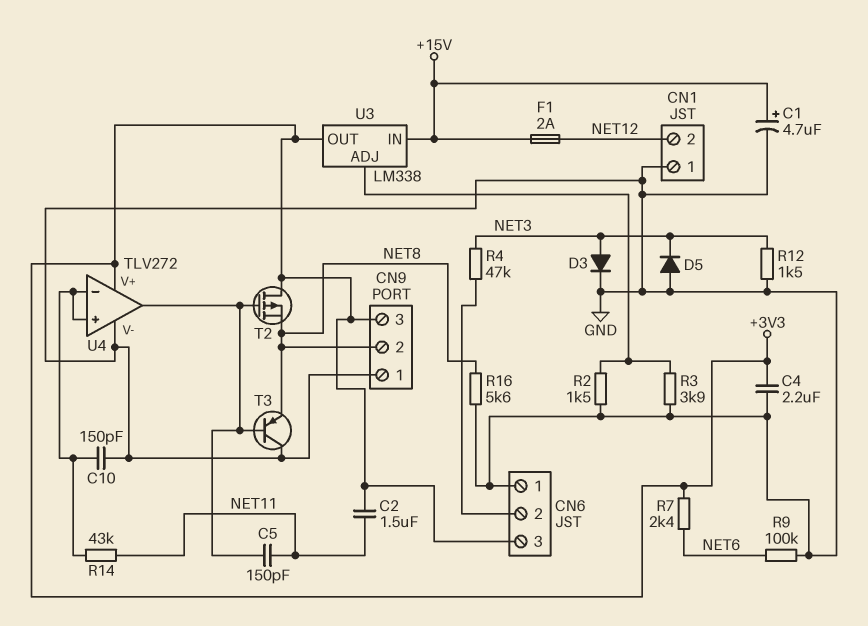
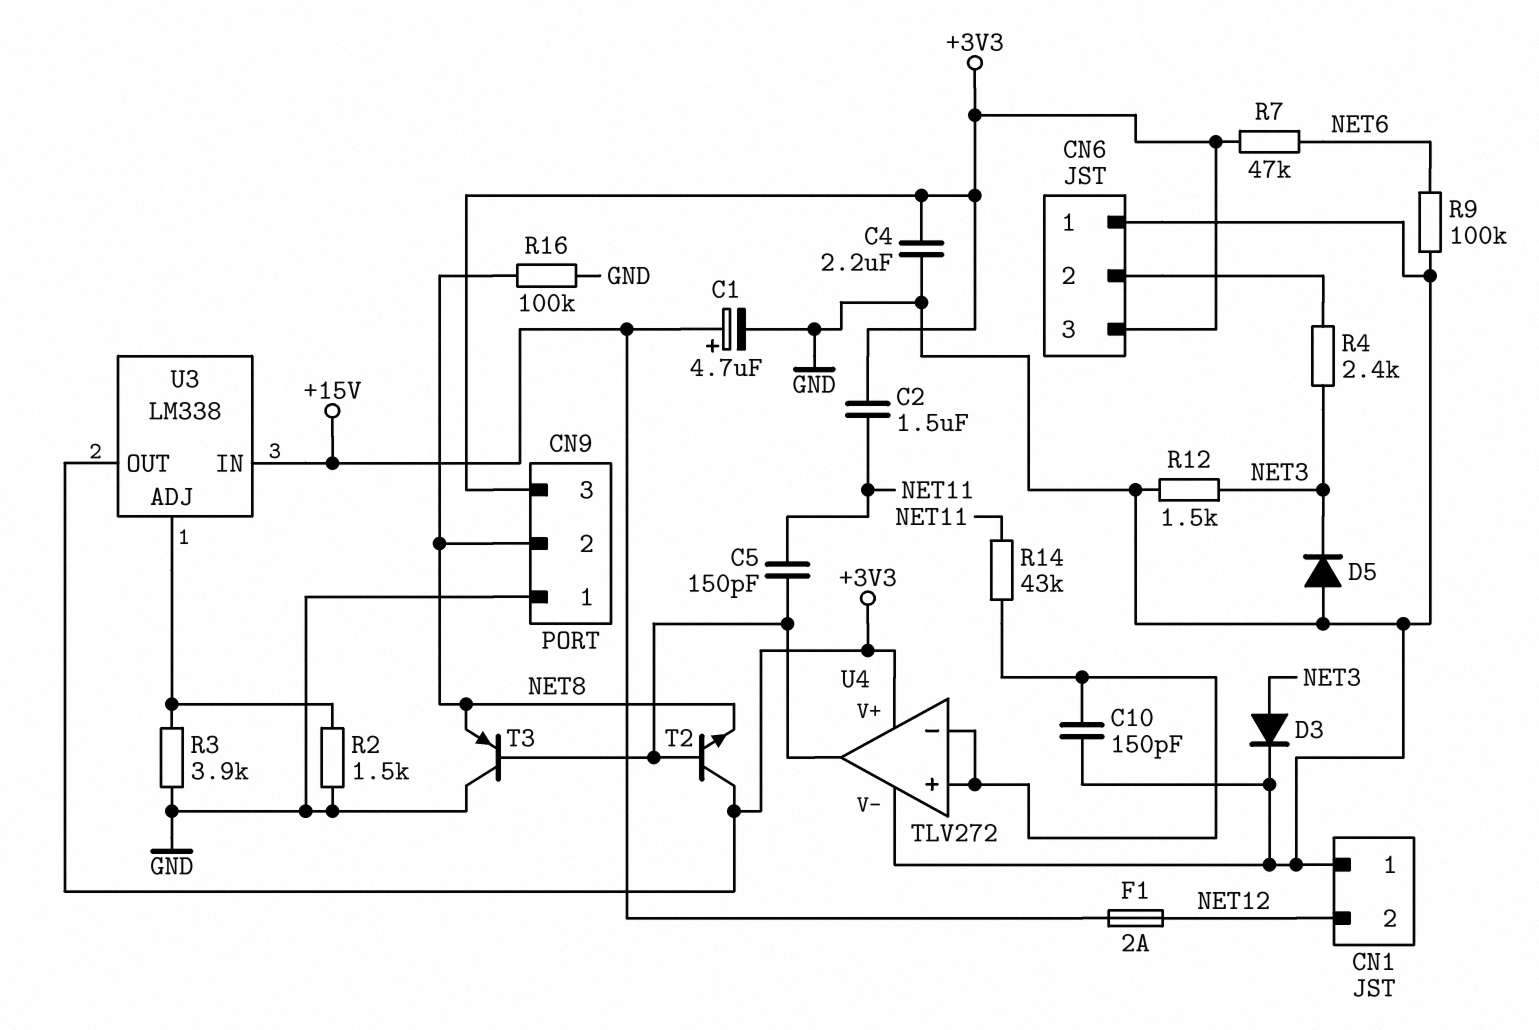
R4: 47k (CN6/2, NET3) -> 2.4k (CN6/2, NET3)
R7: 2.4k (+3V3, NET6) -> 47k (+3V3, NET6)
R16: 5.6k (GND, NET8) -> 100k (GND, NET8)
T2: PMOS (G U4/out, D +3V3, S NET8) -> NPN (B U4/out, C +3V3, E NET8)

